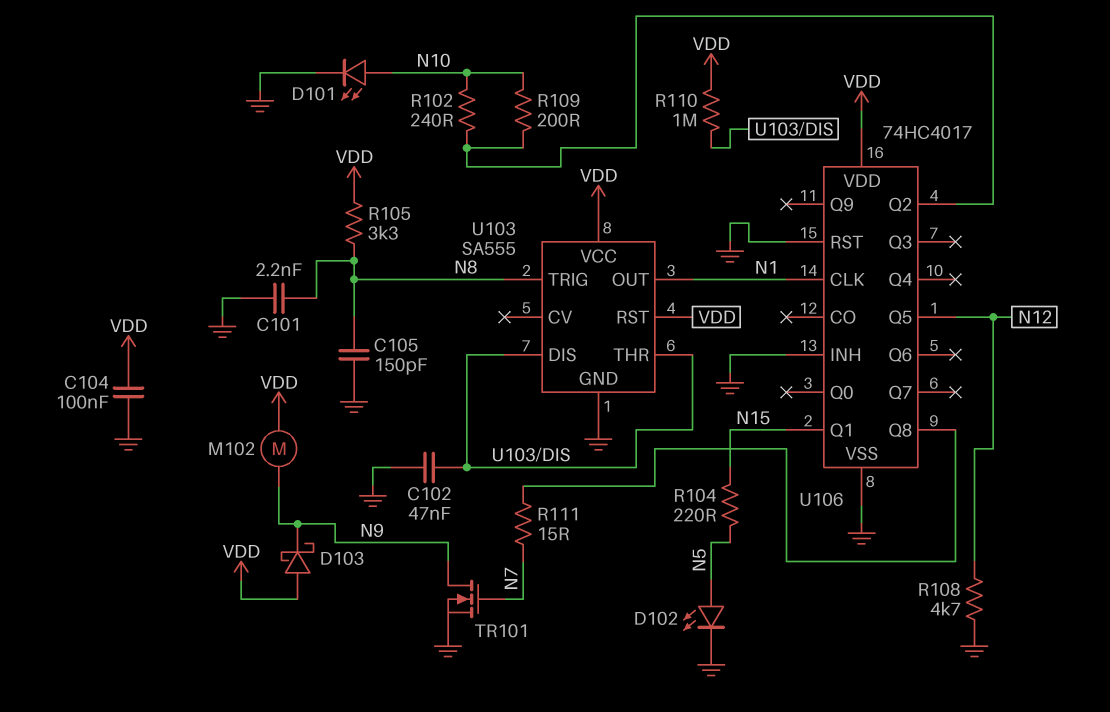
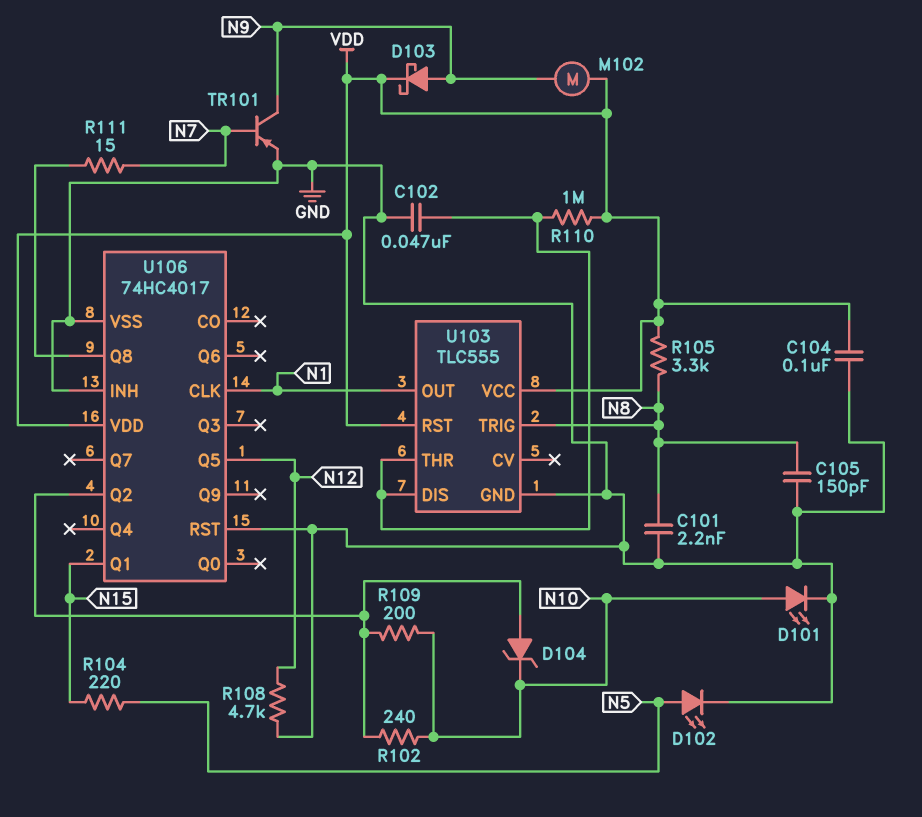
D103: schottky (A VDD, K N9) -> schottky (A N9, K VDD)
D104: none -> zener (A U106/Q2, K N10)
TR101: NMOS (G N7, D N9, S GND) -> PNP (B N7, C N9, E GND)
U103: SA555 -> TLC555

